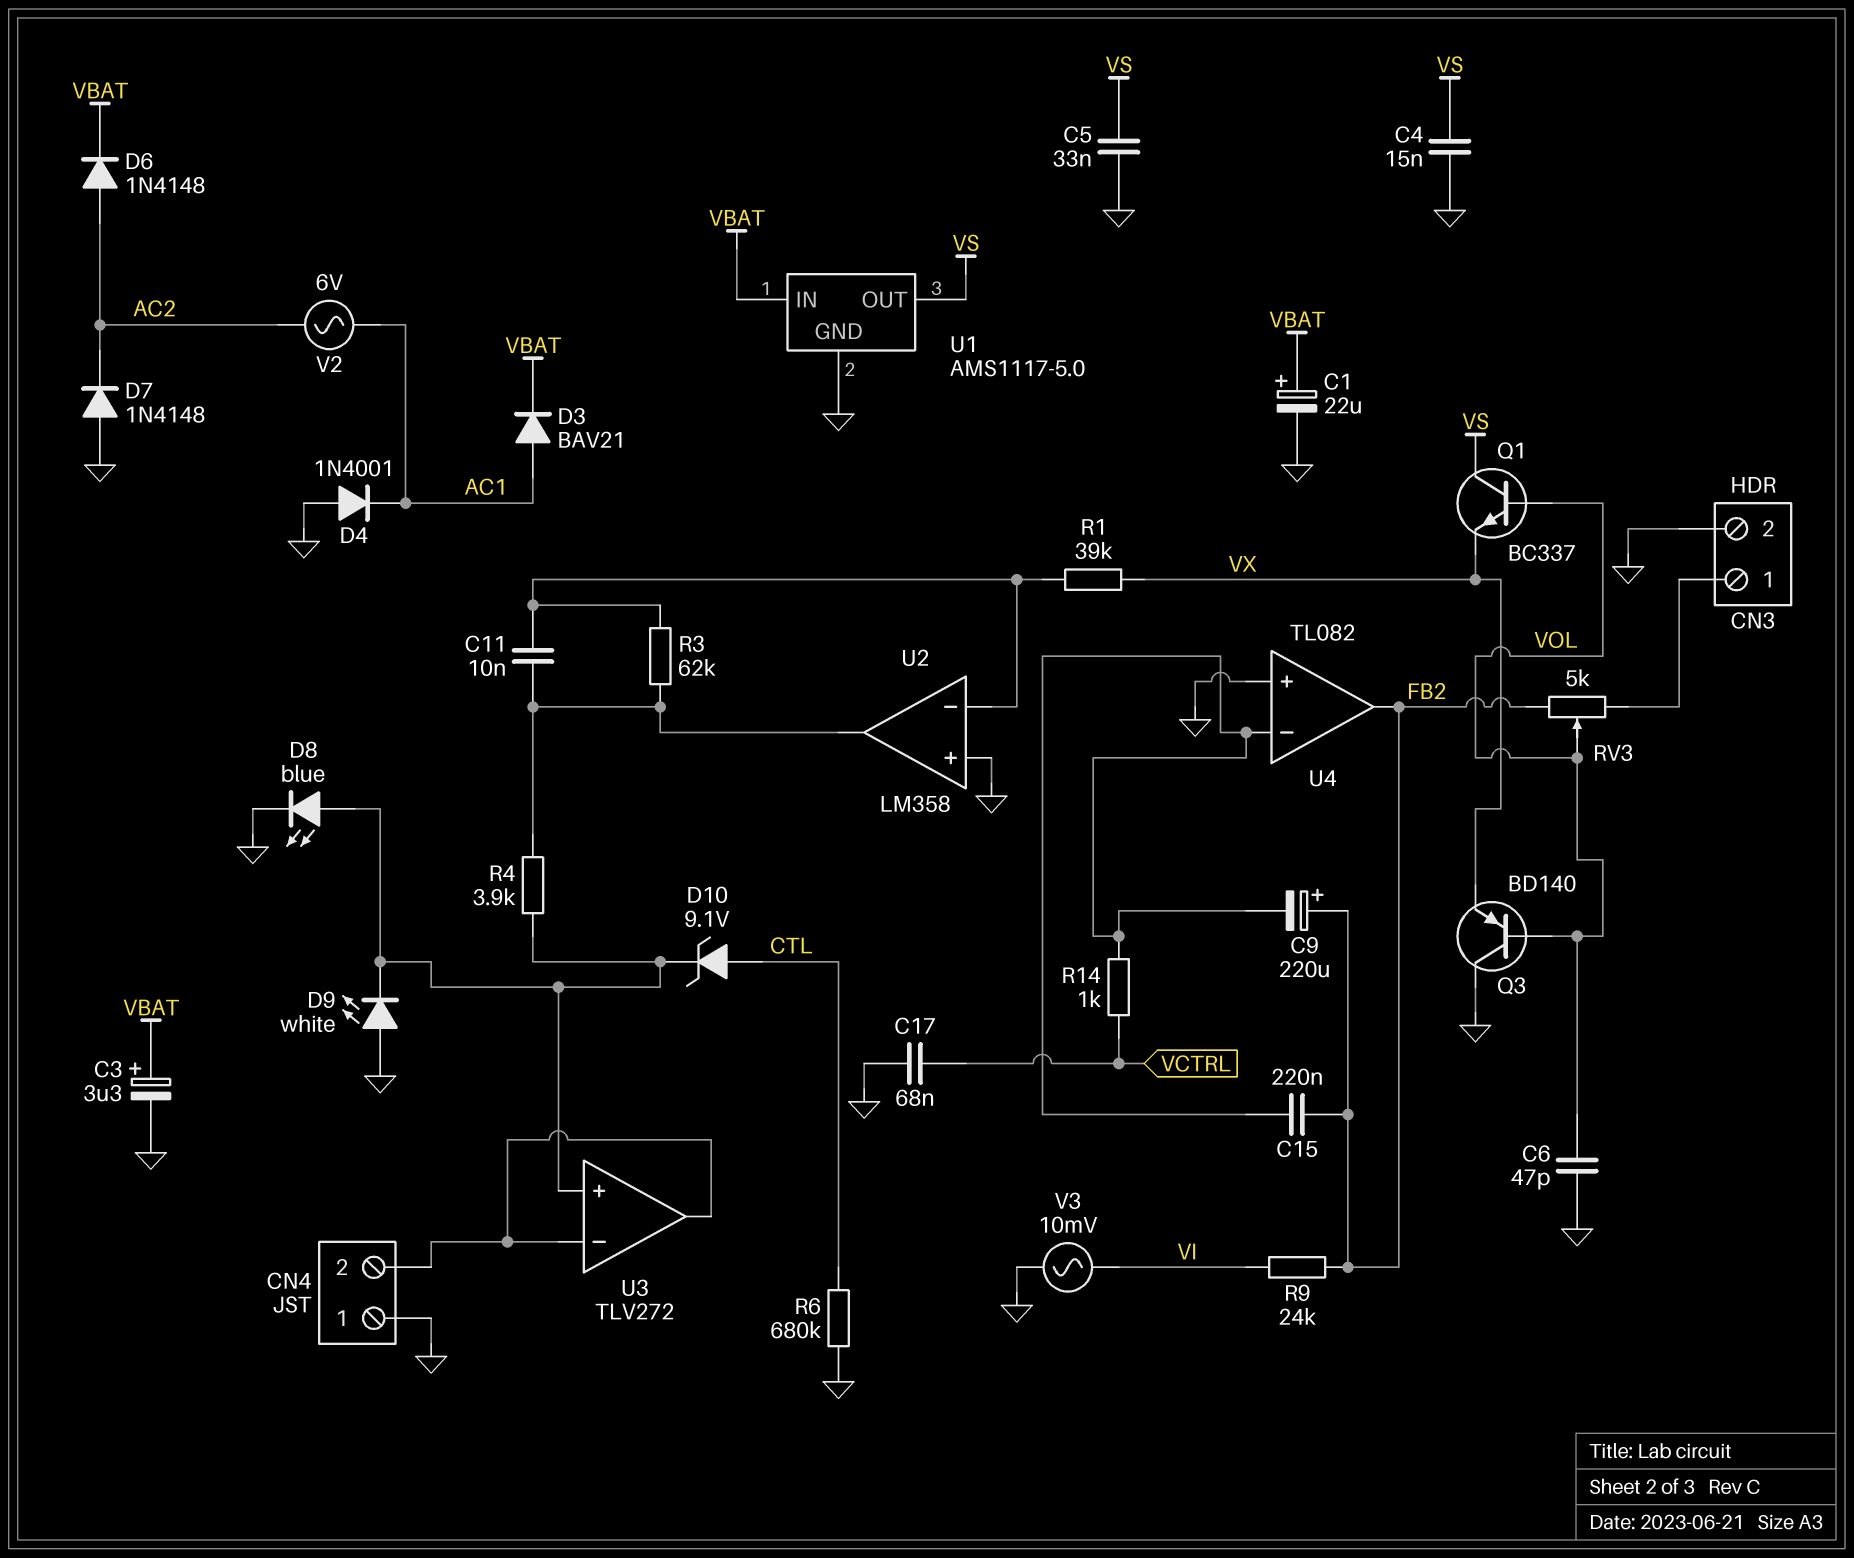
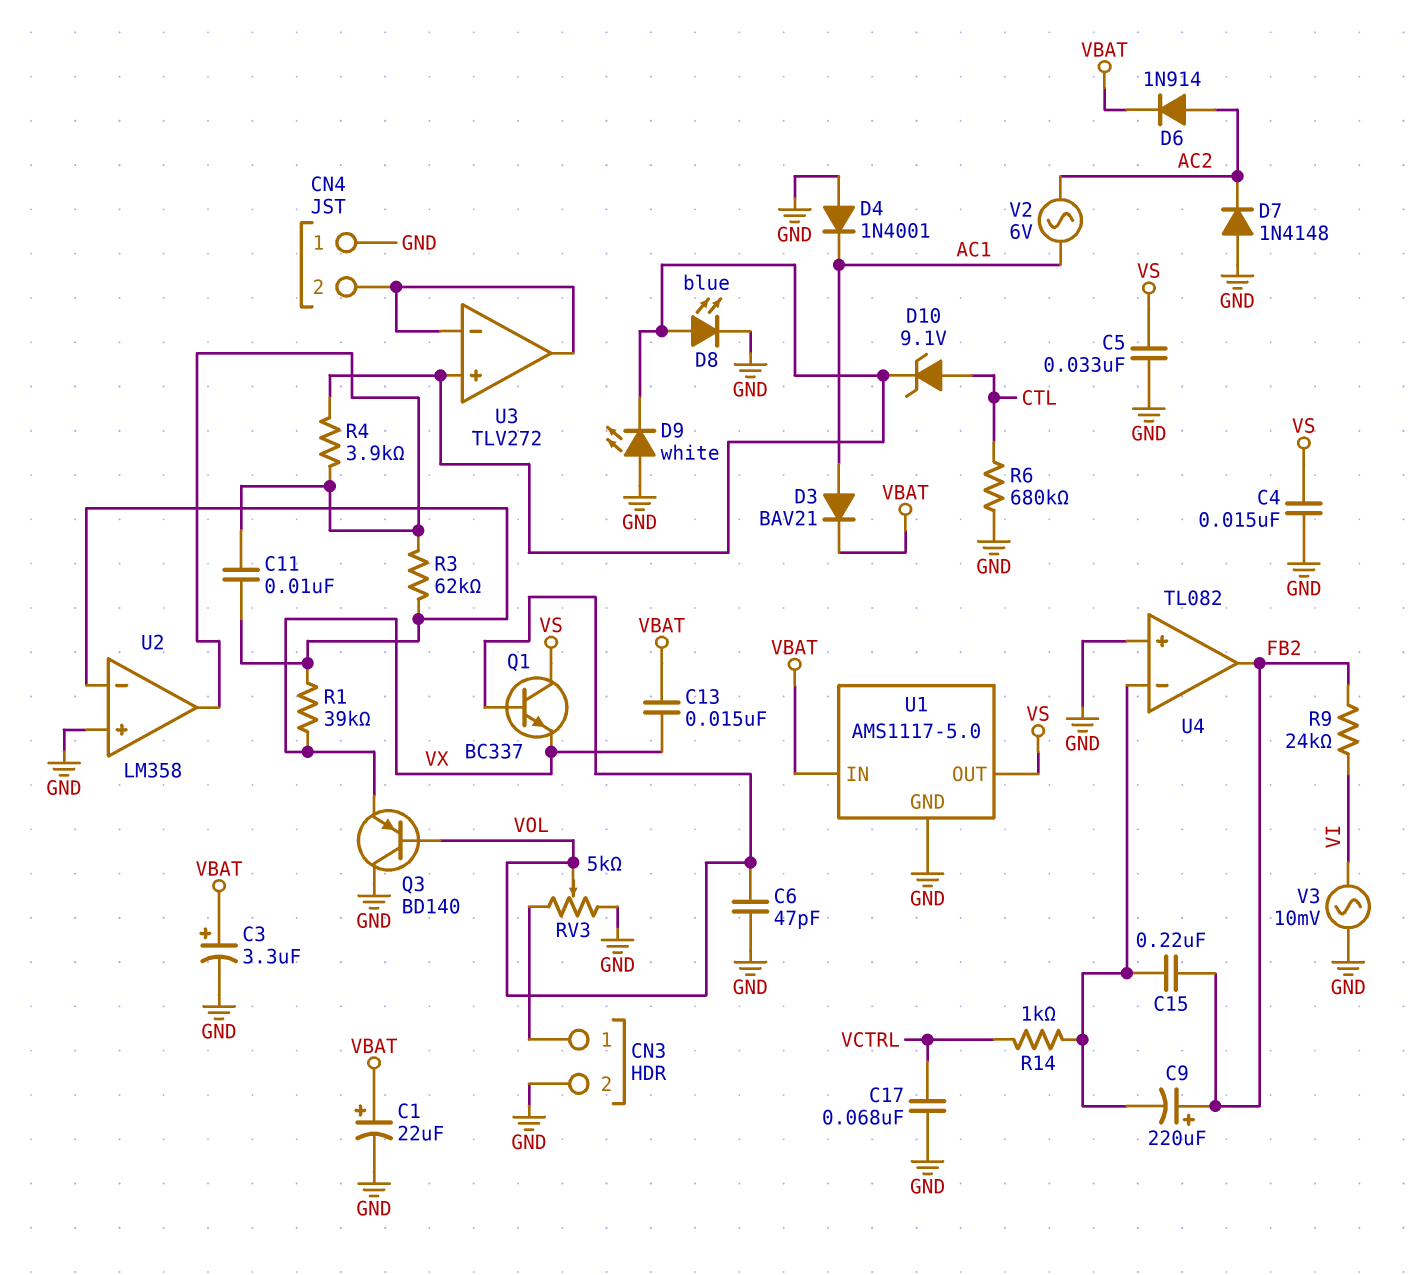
C13: none -> 15nF (VBAT, VX)
D6: diode 1N4148 (A AC2, K VBAT) -> diode 1N914 (A AC2, K VBAT)
RV3: 5k (CN3/1, FB2, wiper VOL) -> 5k (CN3/1, GND, wiper VOL)

